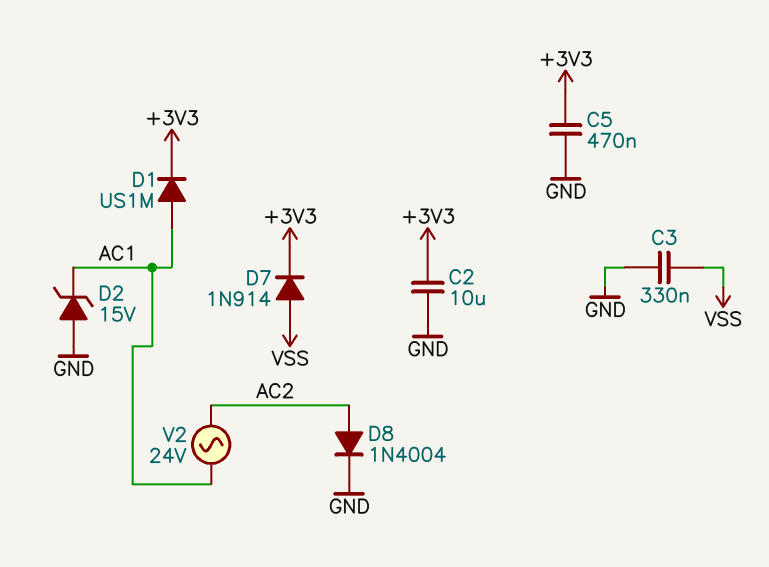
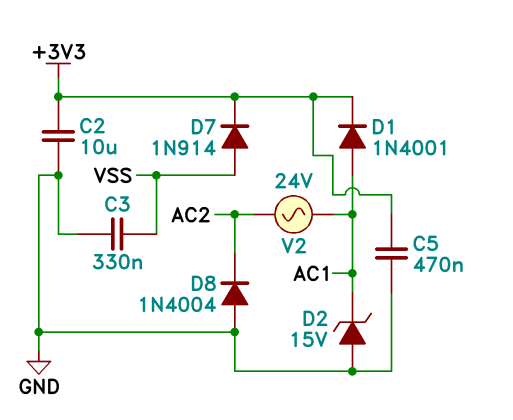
D1: diode US1M (A AC1, K +3V3) -> diode 1N4001 (A AC1, K +3V3)
D8: diode 1N4004 (A AC2, K GND) -> diode 1N4004 (A GND, K AC2)

